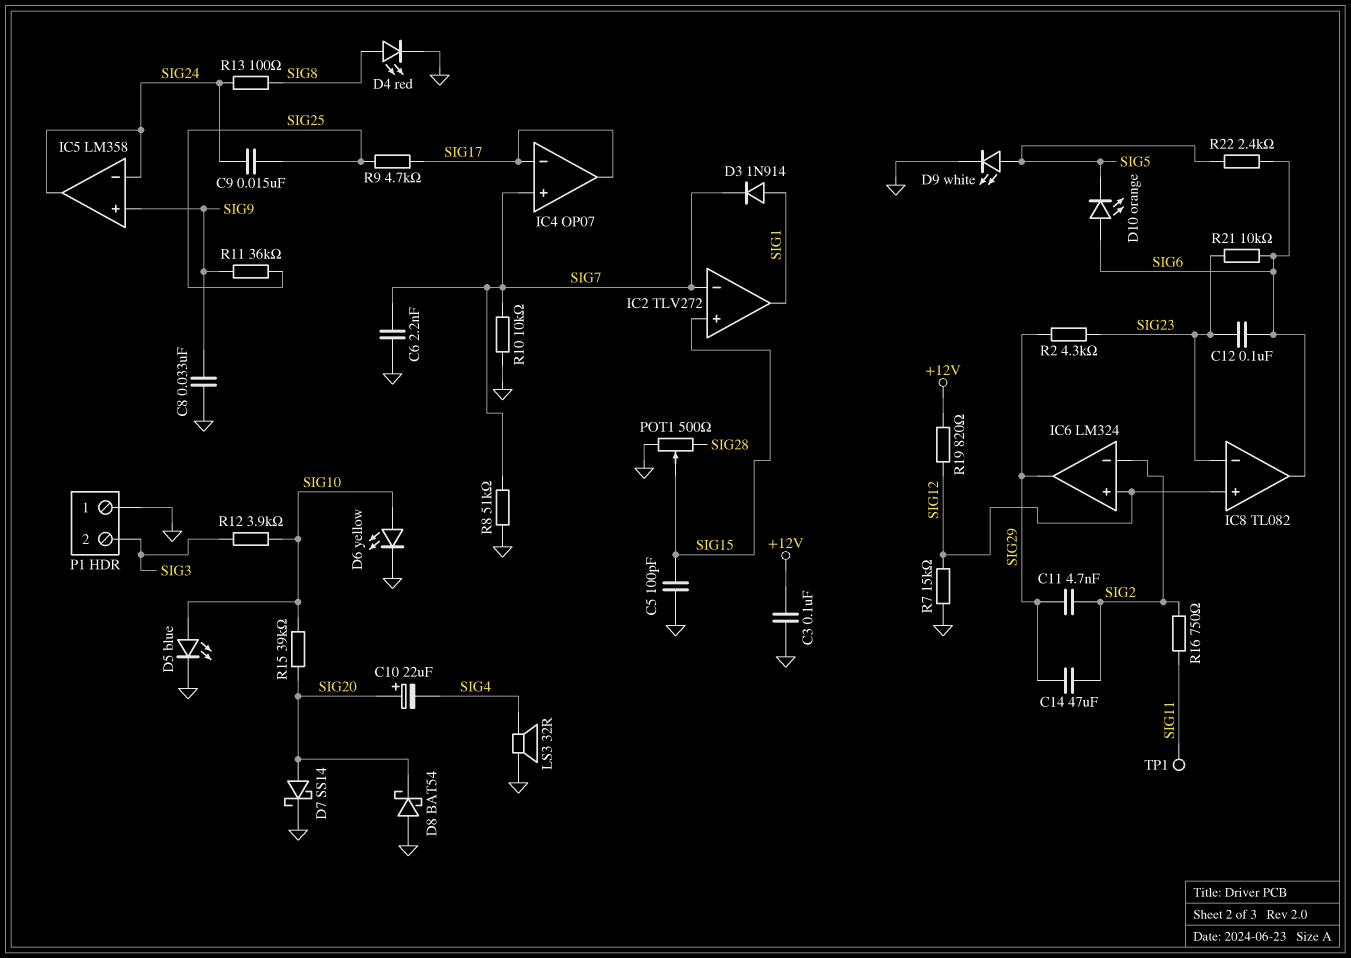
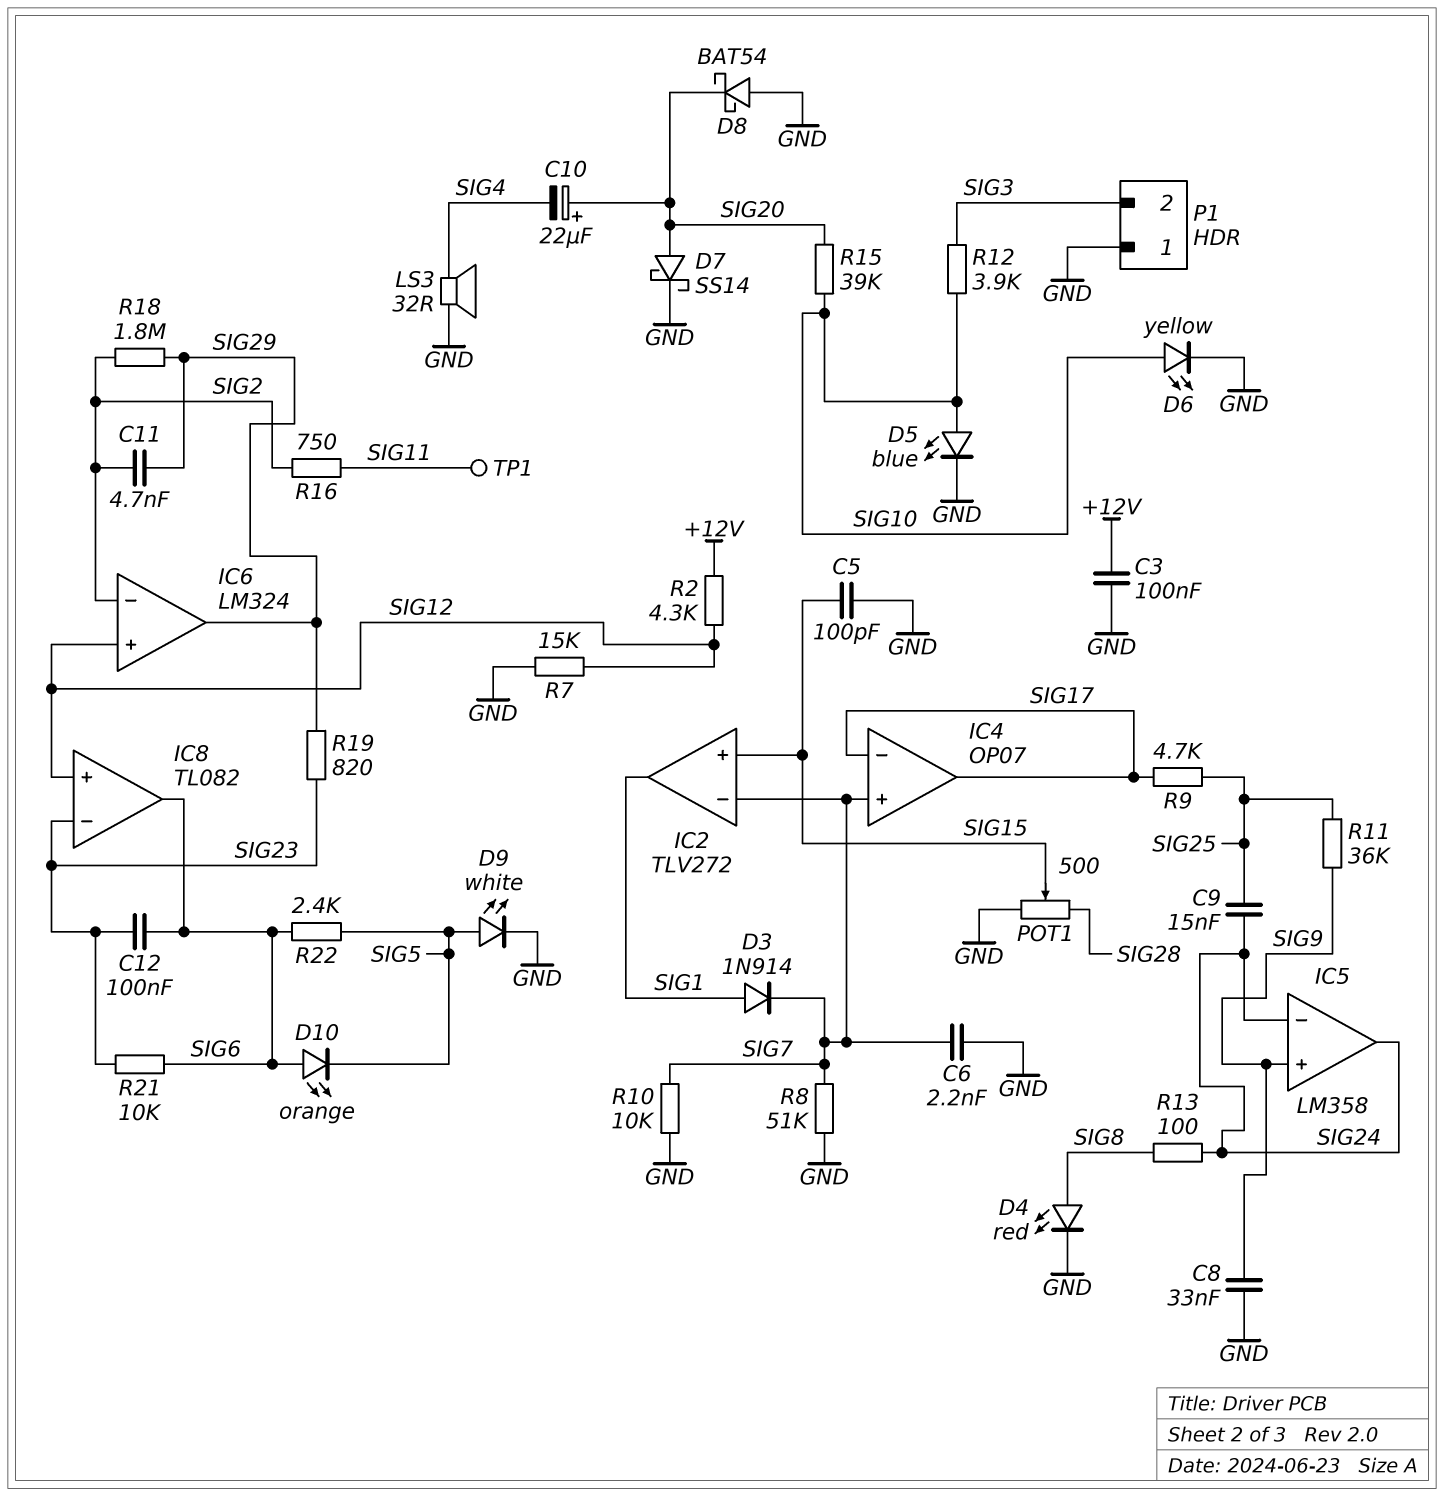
C14: 47uF (SIG2, SIG29) -> none
R2: 4.3k (SIG23, SIG29) -> 4.3k (+12V, SIG12)
R18: none -> 1.8M (SIG2, SIG29)
R19: 820 (+12V, SIG12) -> 820 (SIG23, SIG29)

